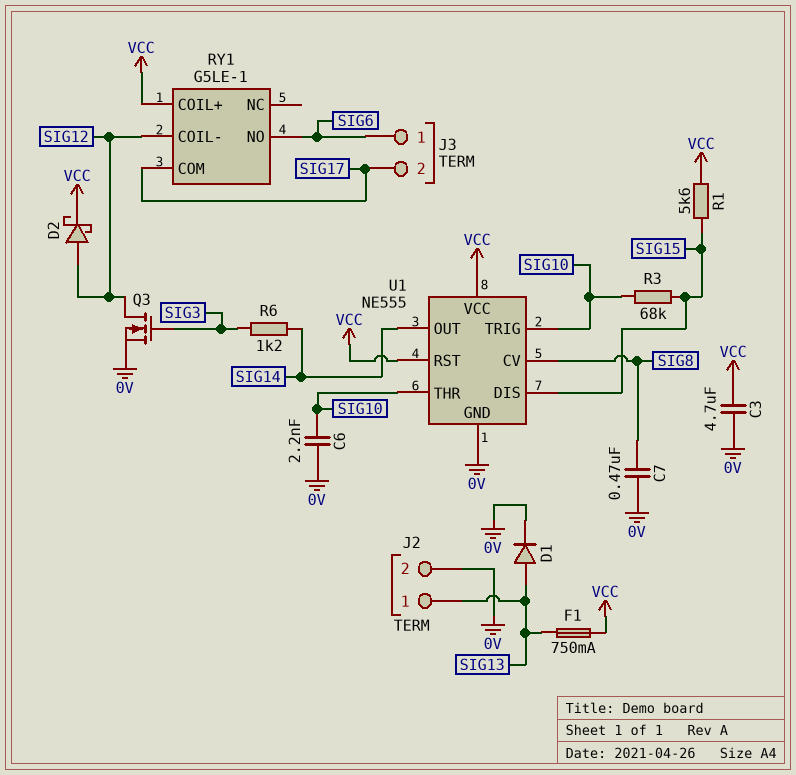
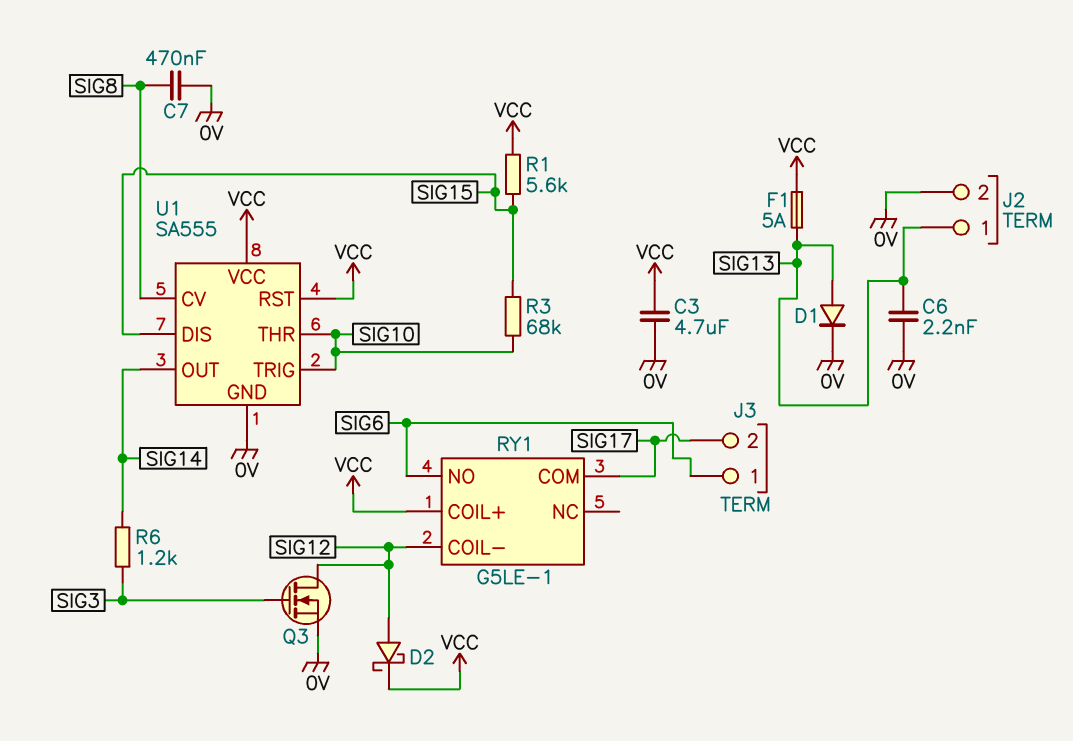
C6: 2.2nF (0V, SIG10) -> 2.2nF (0V, SIG13)
F1: 750mA (SIG13, VCC) -> 5A (SIG13, VCC)
U1: NE555 -> SA555

